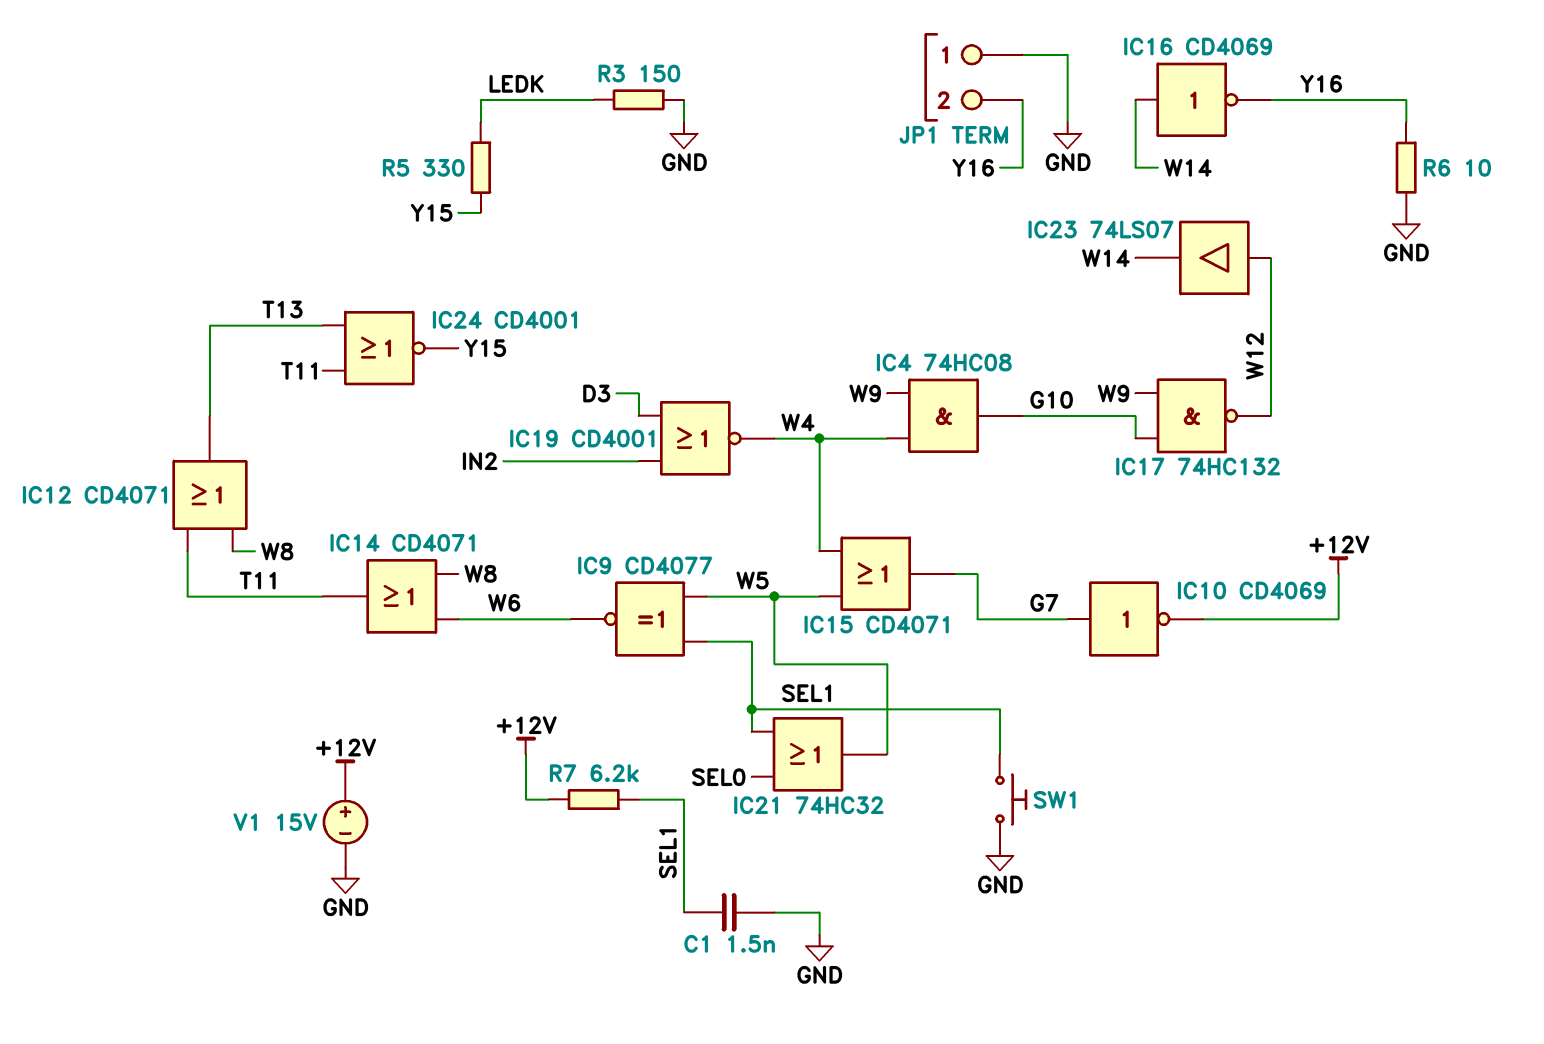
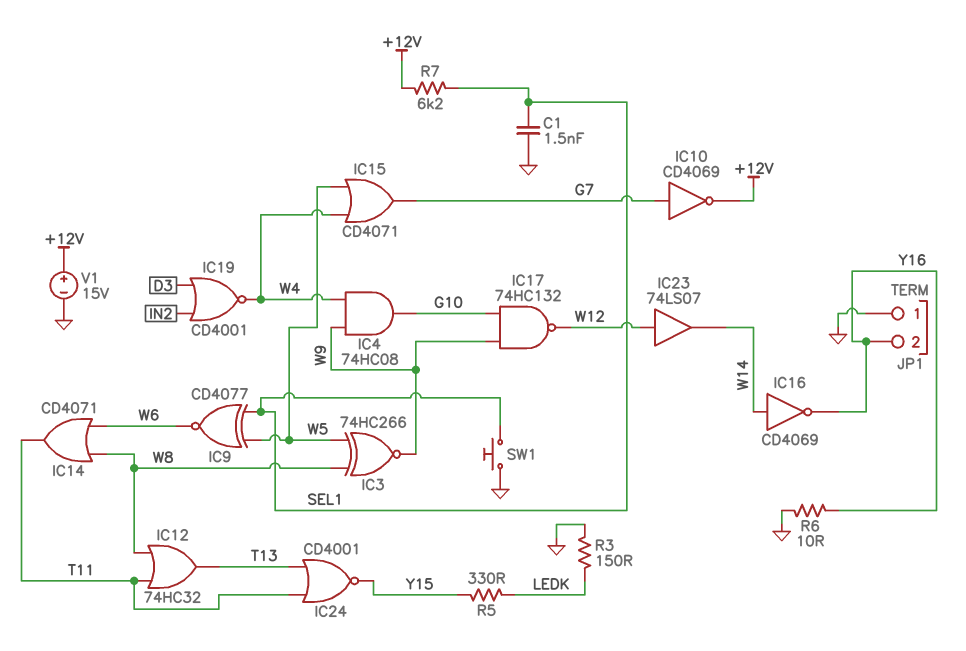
IC3: none -> XNOR 74HC266 (in W5, in W8, out W9)
IC12: OR CD4071 (in T11, in W8, out T13) -> OR 74HC32 (in T11, in W8, out T13)
IC21: OR 74HC32 (in SEL0, in SEL1, out W5) -> none

